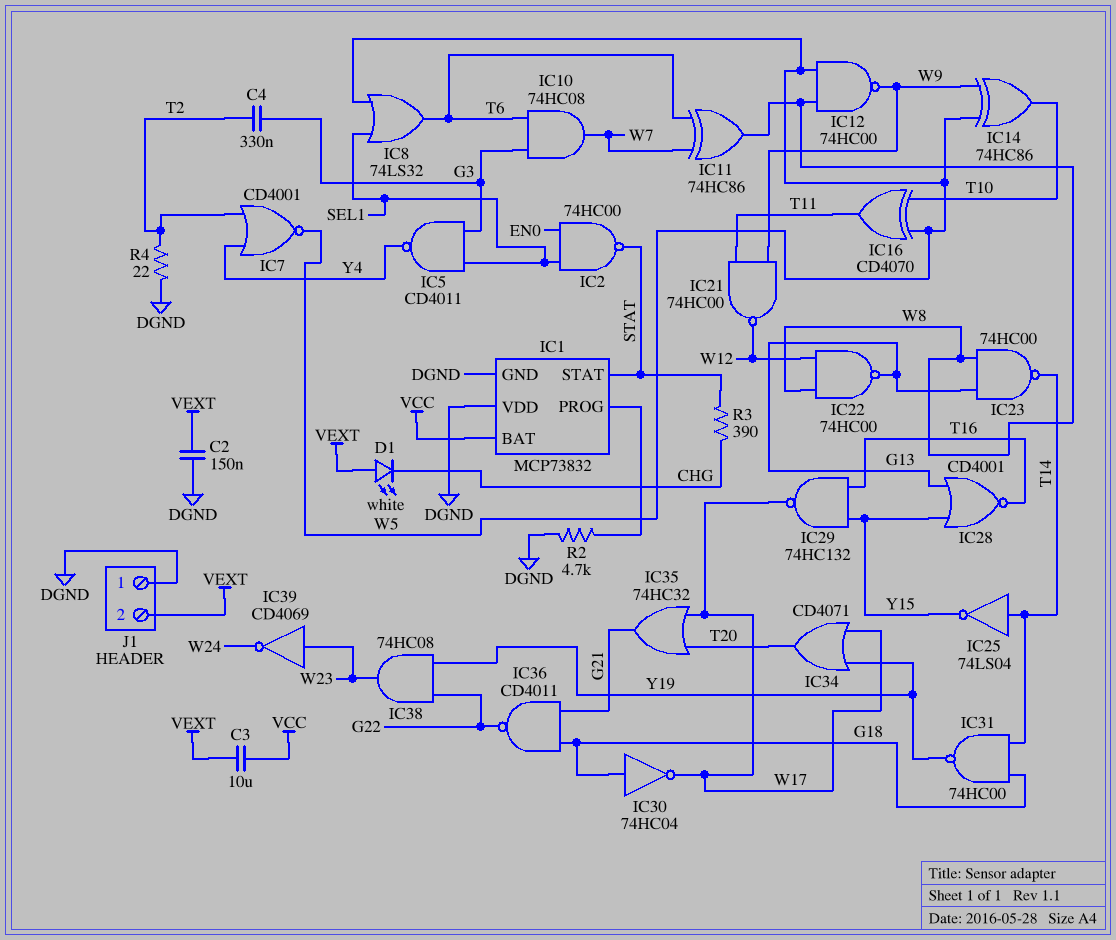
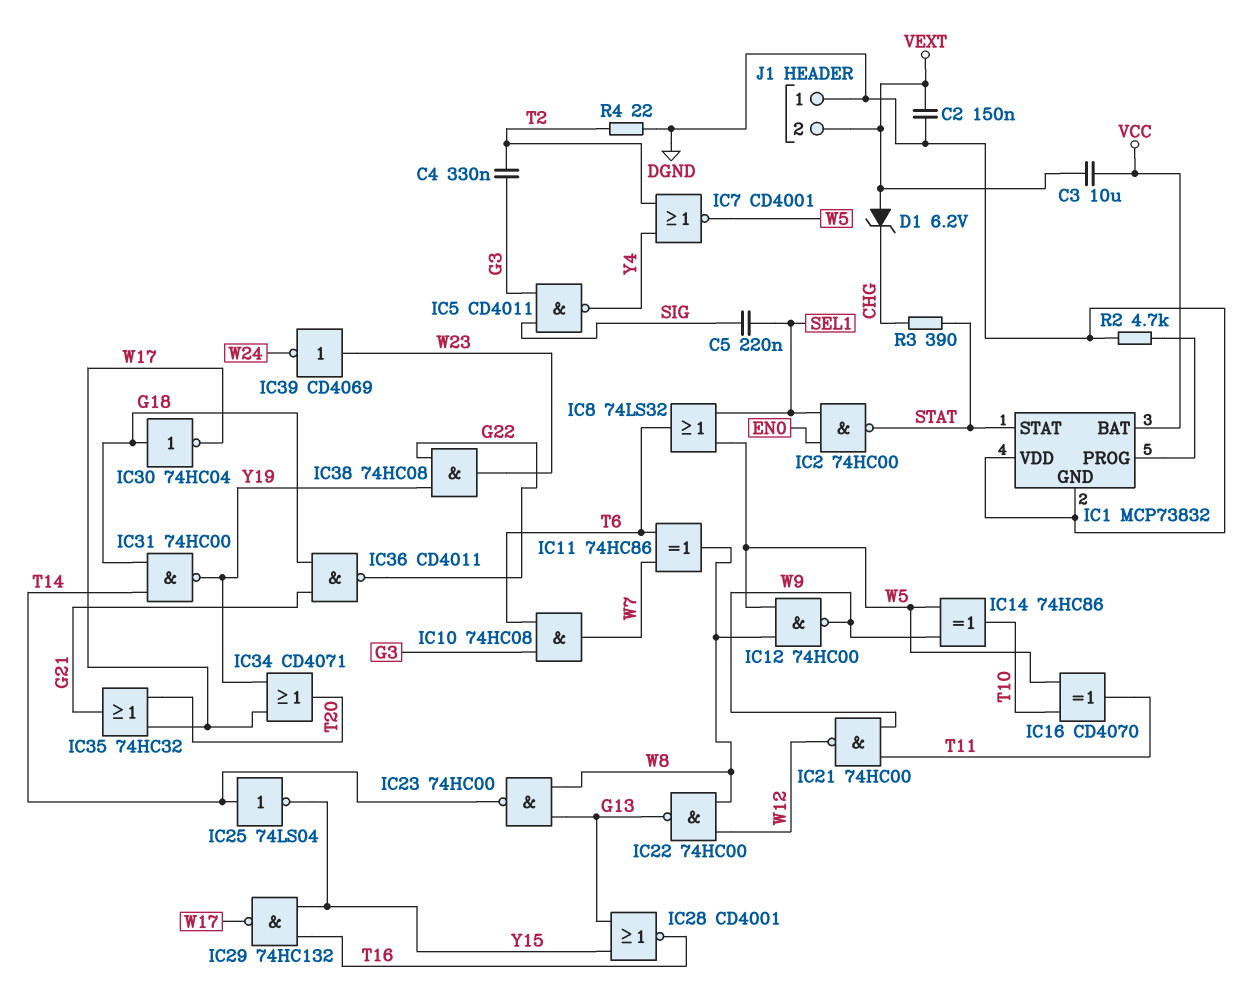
C5: none -> 220nF (SEL1, SIG)
D1: LED white (A VEXT, K CHG) -> zener 6.2V (A VEXT, K CHG)
IC5: NAND CD4011 (in G3, in SEL1, out Y4) -> NAND CD4011 (in G3, in SIG, out Y4)

